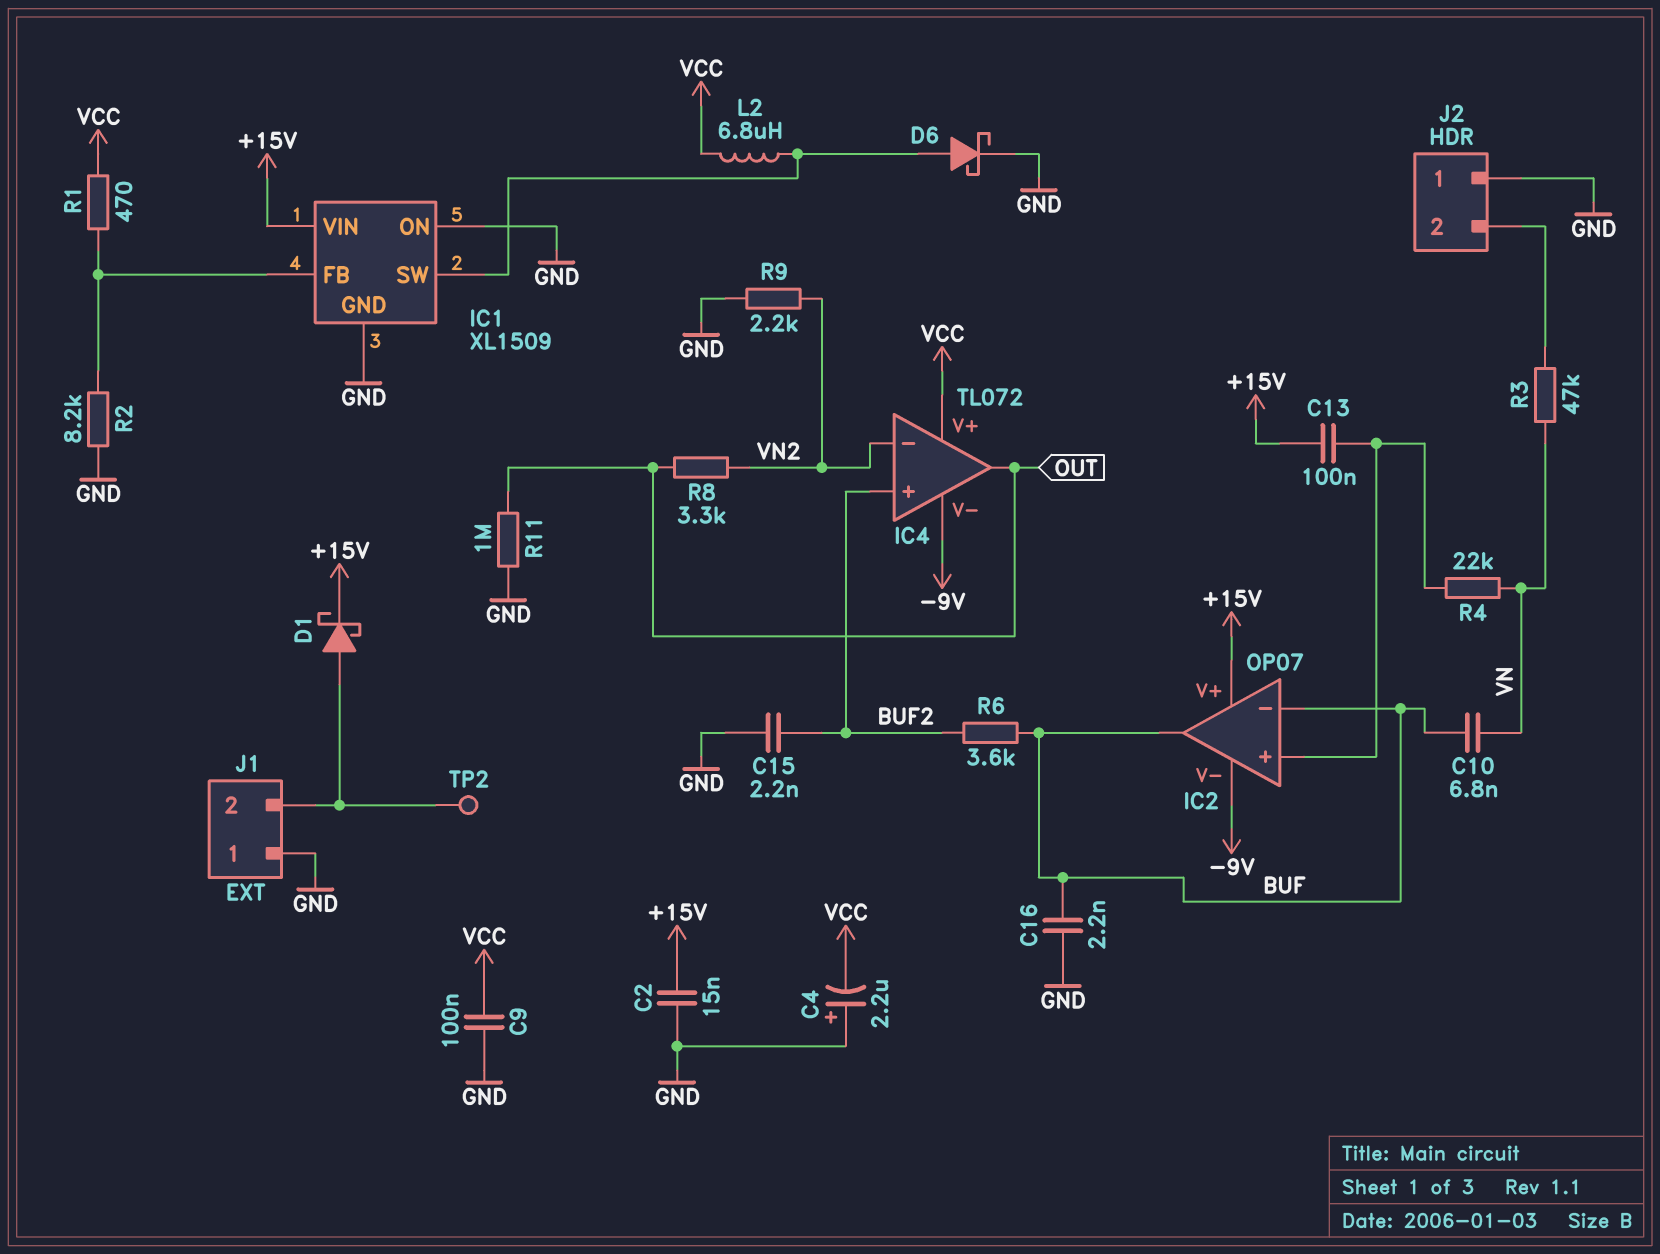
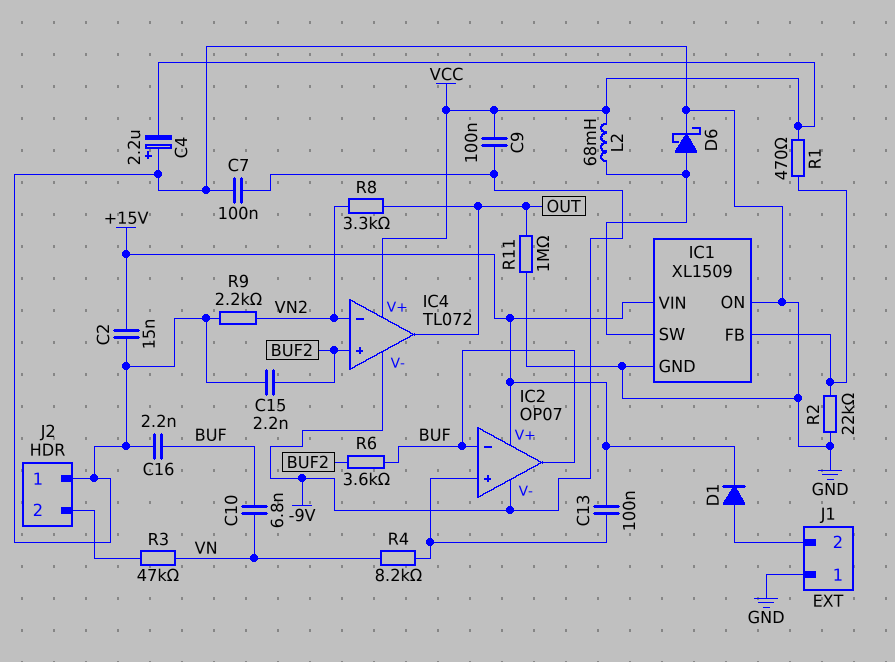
C7: none -> 100nF (-9V, GND)
C9: 100nF (GND, VCC) -> 100nF (-9V, VCC)
D1: schottky (A J1/2, K +15V) -> diode (A J1/2, K +15V)
L2: 6.8uH (IC1/SW, VCC) -> 68mH (IC1/SW, VCC)
R2: 8.2k (GND, IC1/FB) -> 22k (GND, IC1/FB)
R4: 22k (IC2/in+, VN) -> 8.2k (IC2/in+, VN)
TP2: test point (J1/2) -> none

